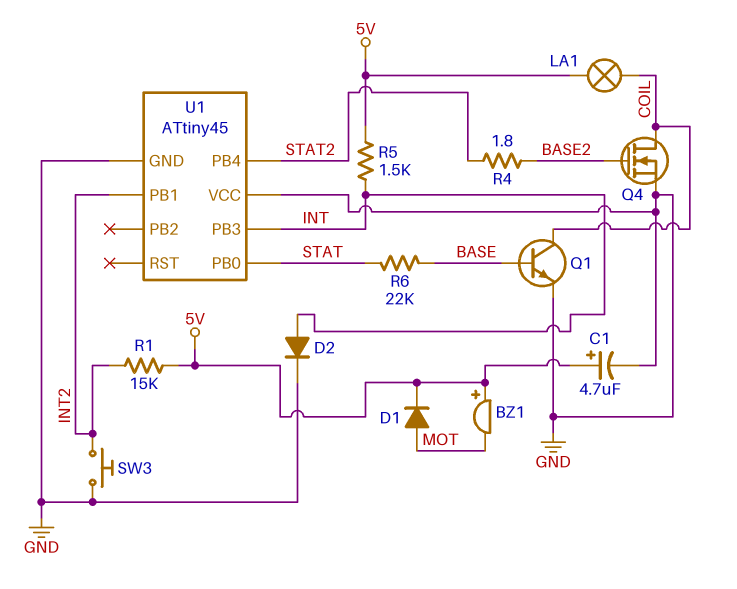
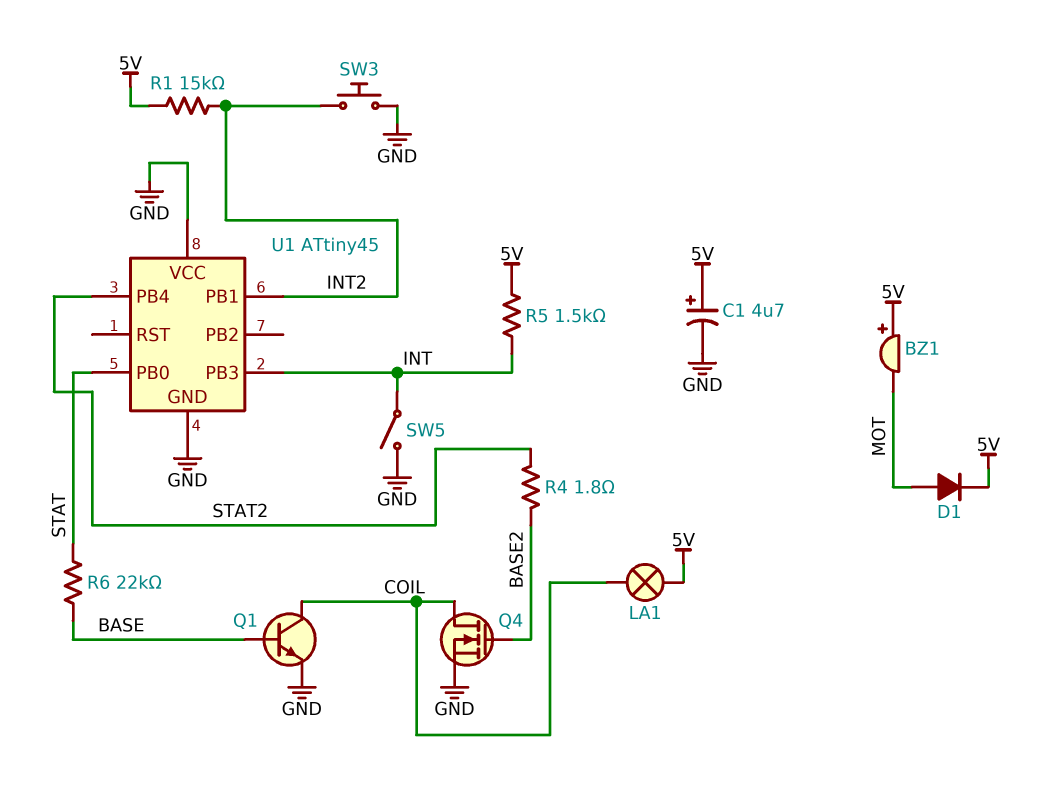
D2: diode (A INT, K GND) -> none
SW5: none -> switch (GND, INT)

